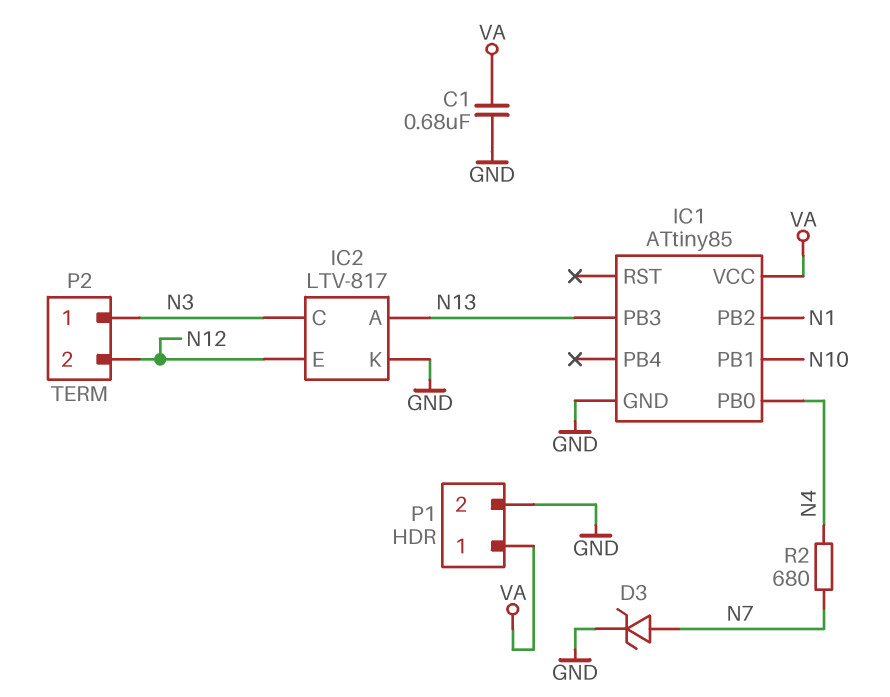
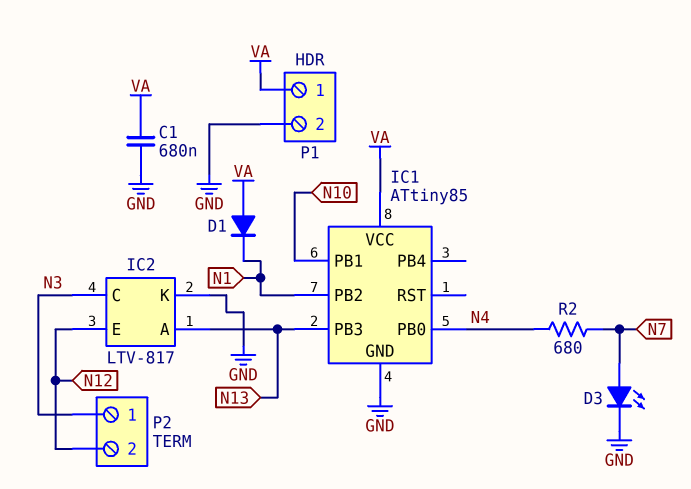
D1: none -> diode (A VA, K N1)
D3: zener (A N7, K GND) -> LED (A N7, K GND)

